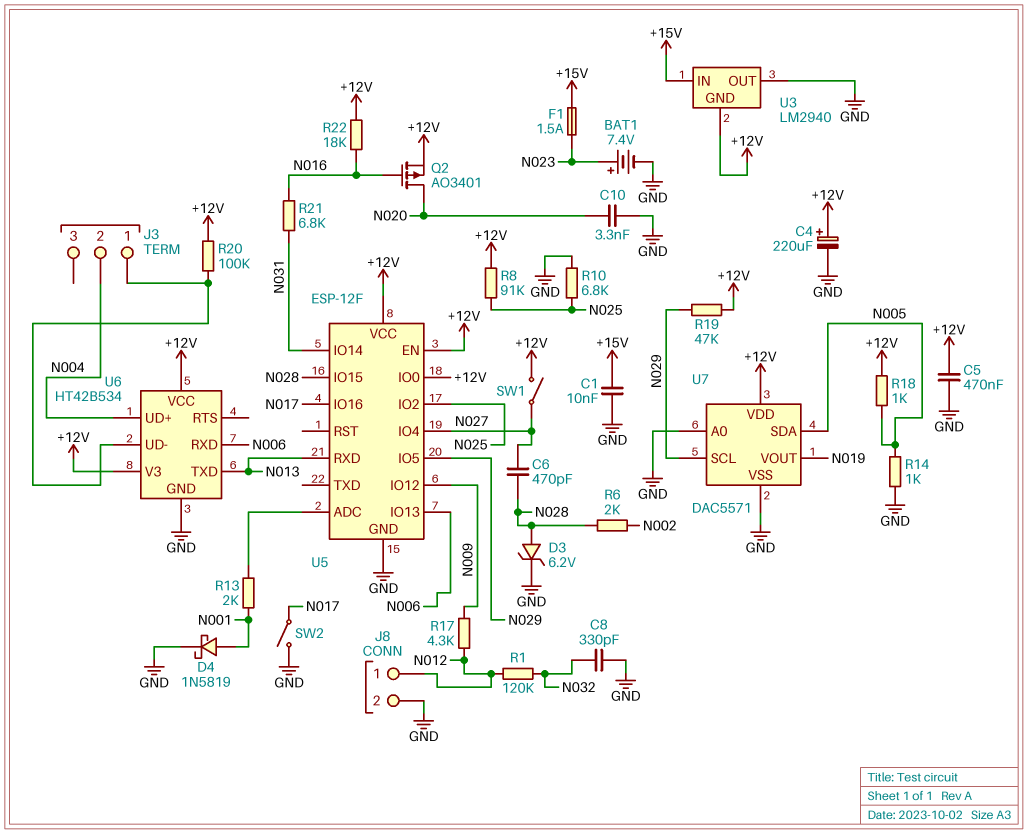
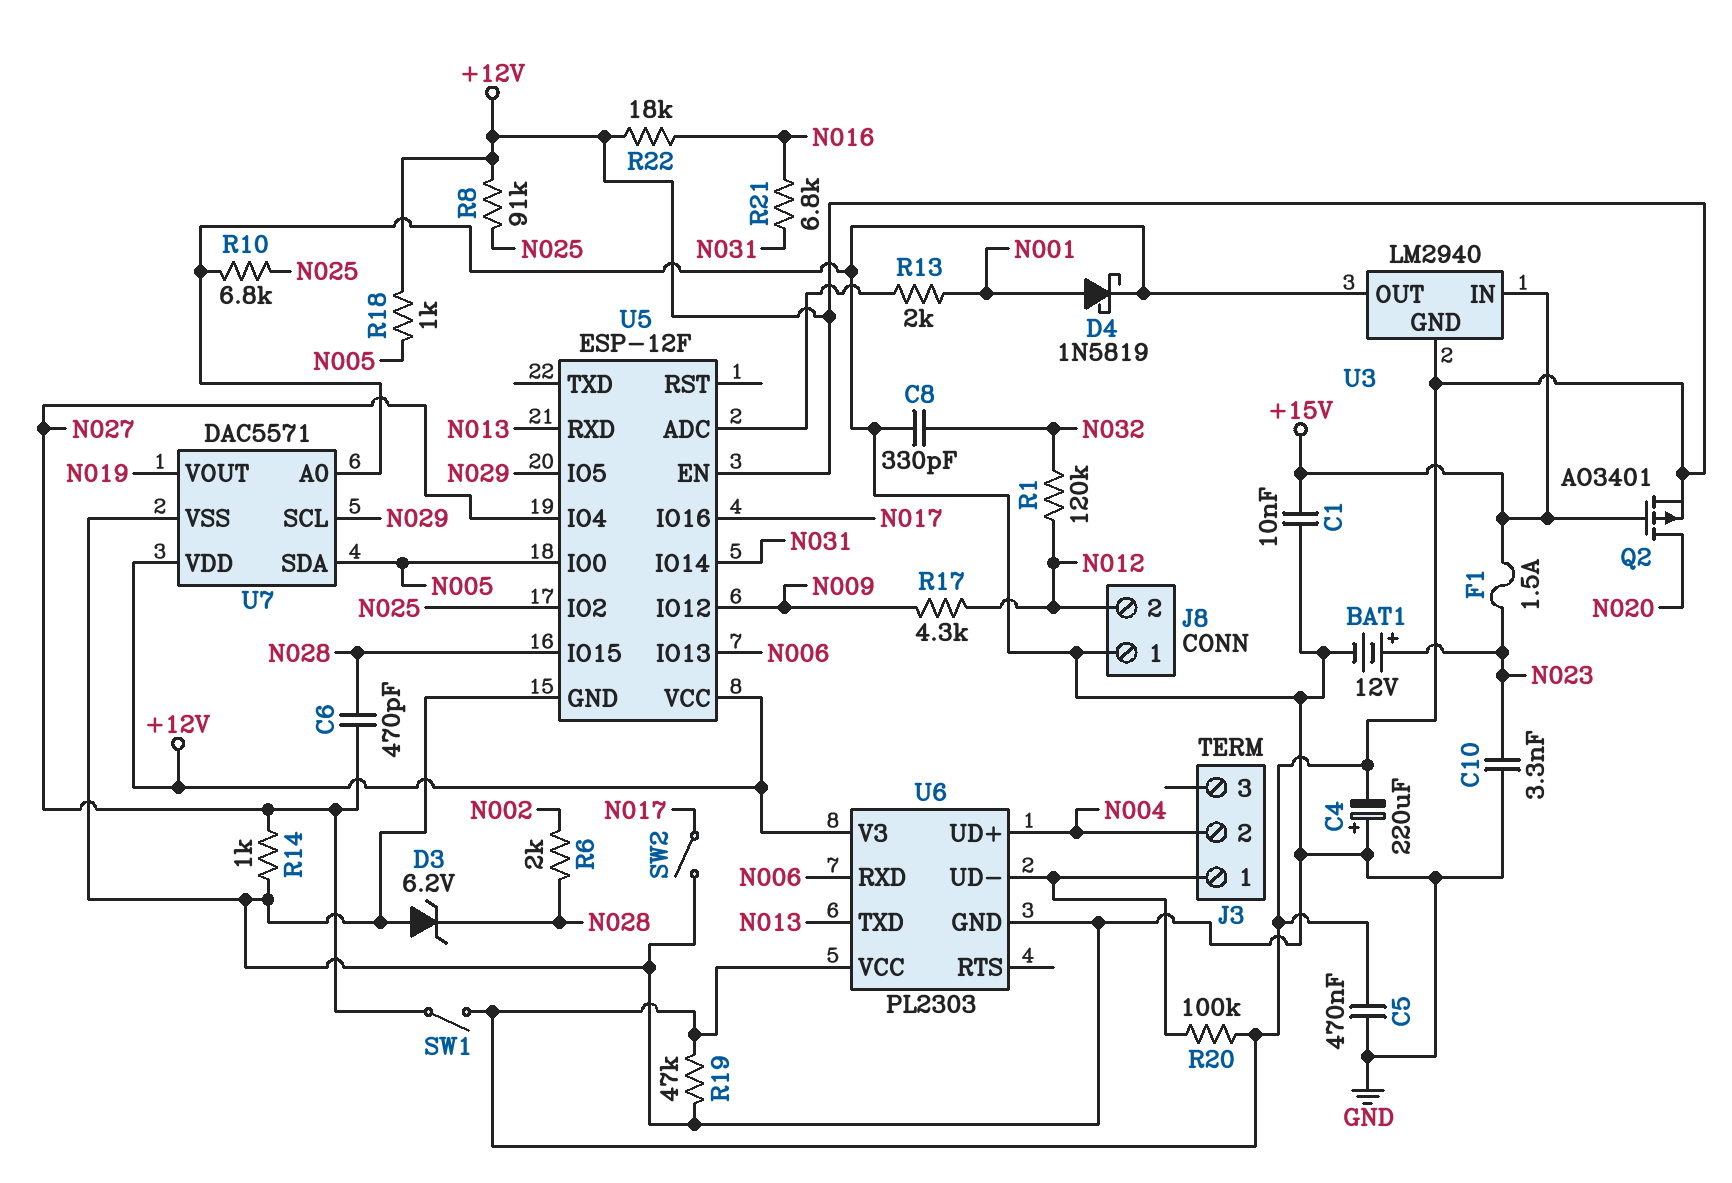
BAT1: 7.4V (plus N023, minus GND) -> 12V (plus N023, minus GND)
C4: 220uF (plus +12V, minus GND) -> 220uF (plus GND, minus +12V)
C10: 3.3nF (GND, N020) -> 3.3nF (GND, N023)
D3: zener 6.2V (A N028, K GND) -> zener 6.2V (A GND, K N028)
J8 pin 1: N012 -> GND
J8 pin 2: GND -> N012
Q2: PMOS AO3401 (G N016, D N020, S +12V) -> PMOS AO3401 (G +15V, D N020, S +12V)
R14: 1k (GND, N005) -> 1k (GND, N027)
R19: 47k (+12V, N029) -> 47k (+12V, GND)
U5 pin IO0: +12V -> N005
U6: HT42B534 -> PL2303

